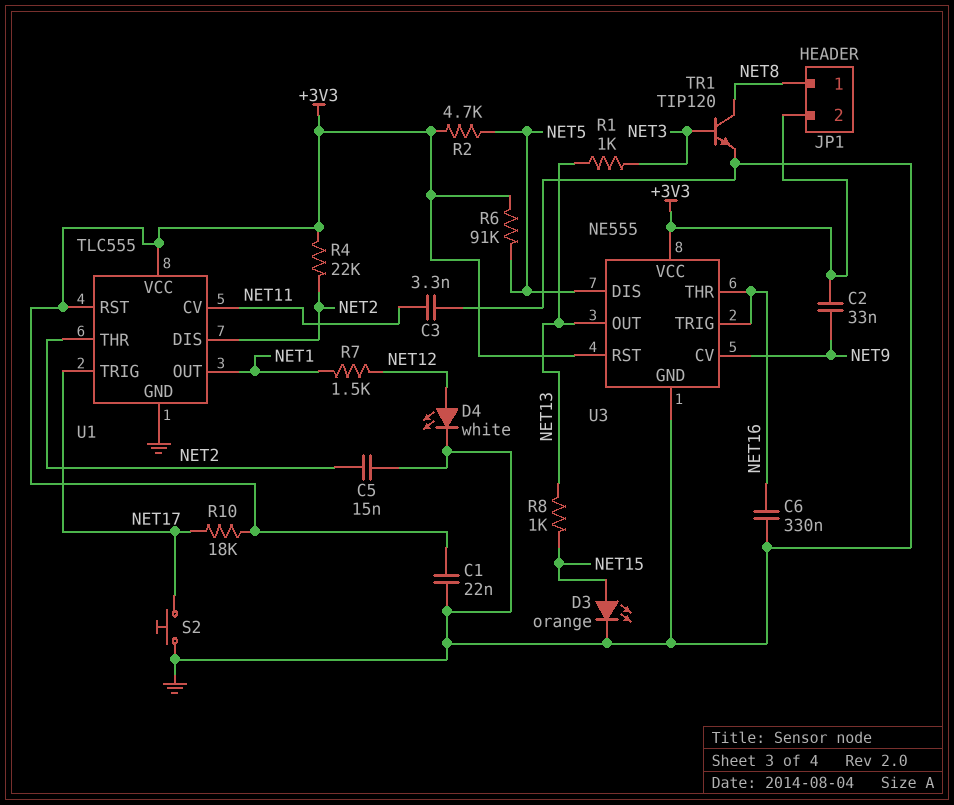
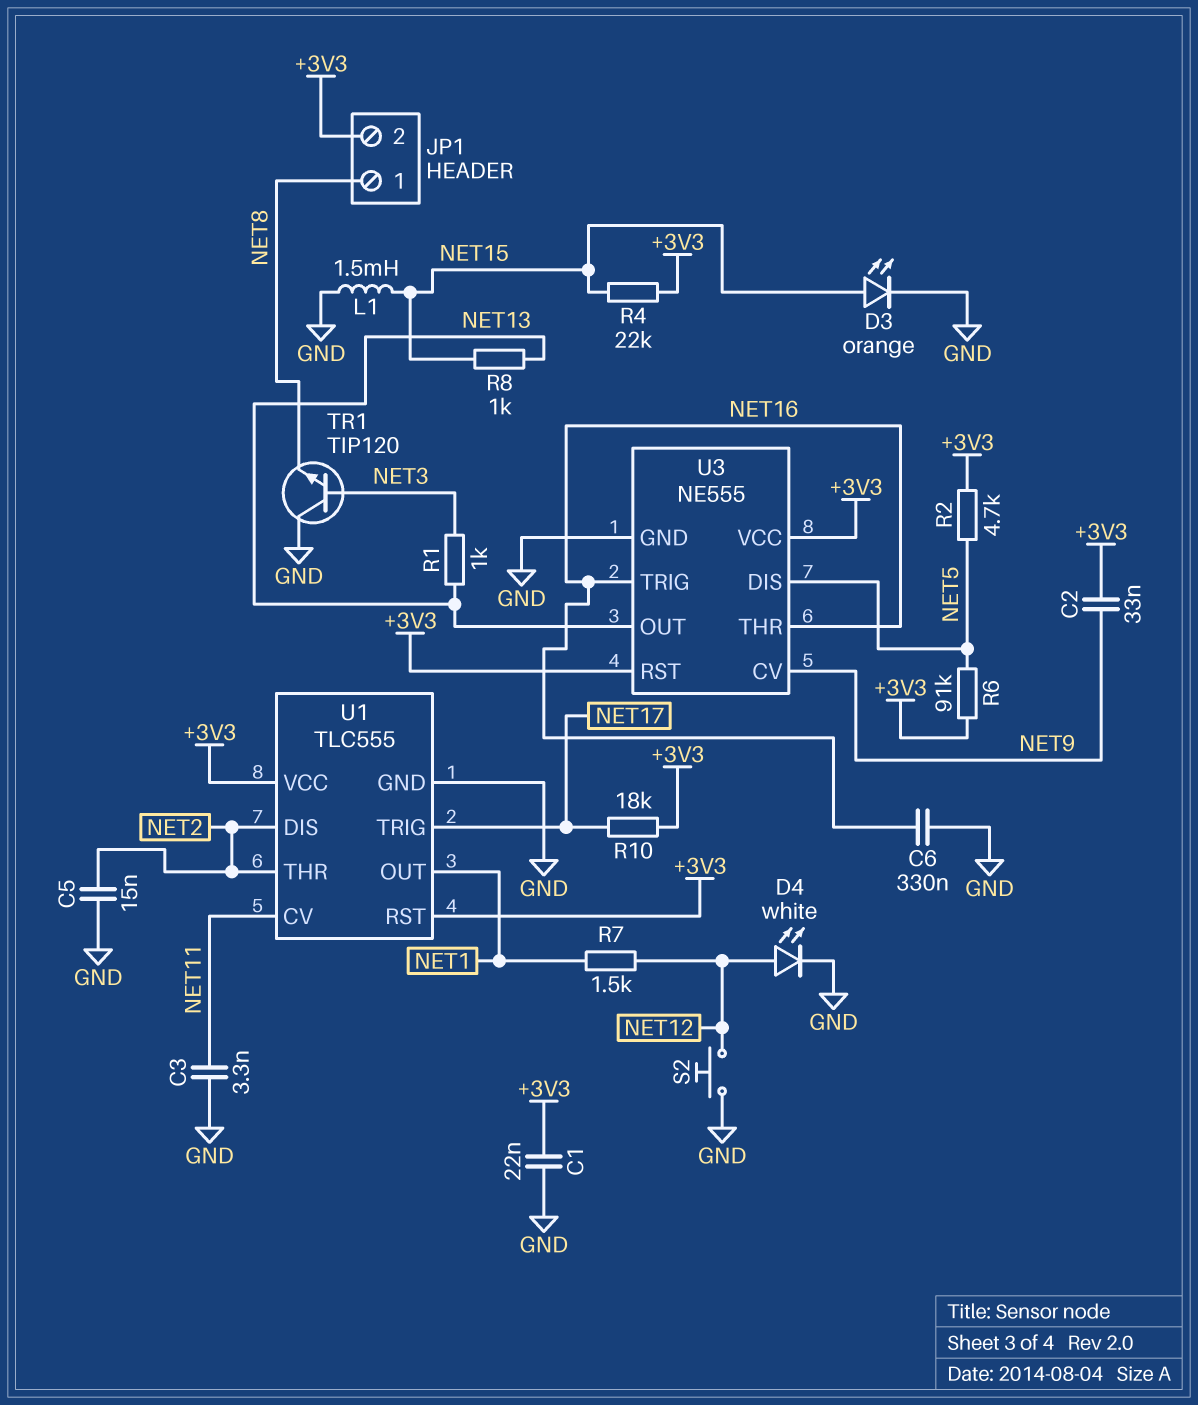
L1: none -> 1.5mH (GND, NET15)
R4: 22k (+3V3, NET2) -> 22k (+3V3, NET15)
S2: button (GND, NET17) -> button (GND, NET12)
TR1: NPN TIP120 (B NET3, C NET8, E GND) -> NPN TIP120 (B NET3, C GND, E NET8)

